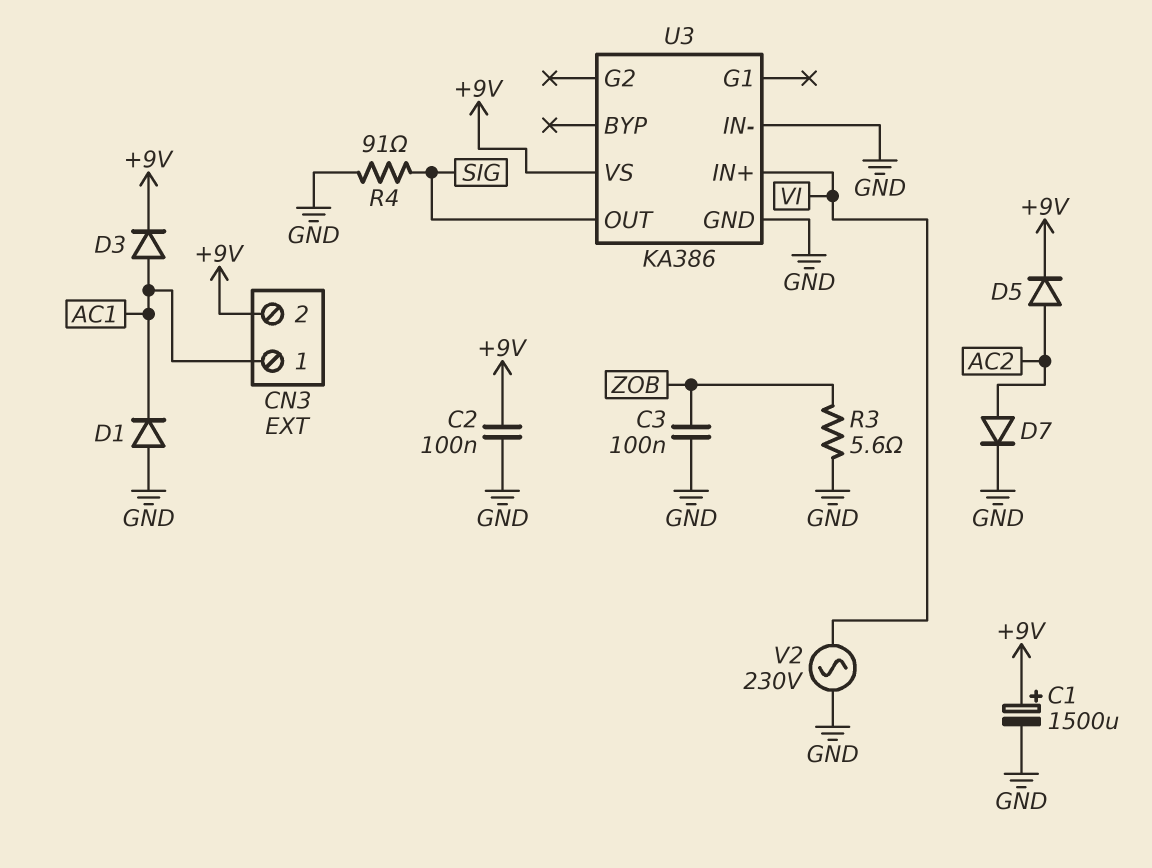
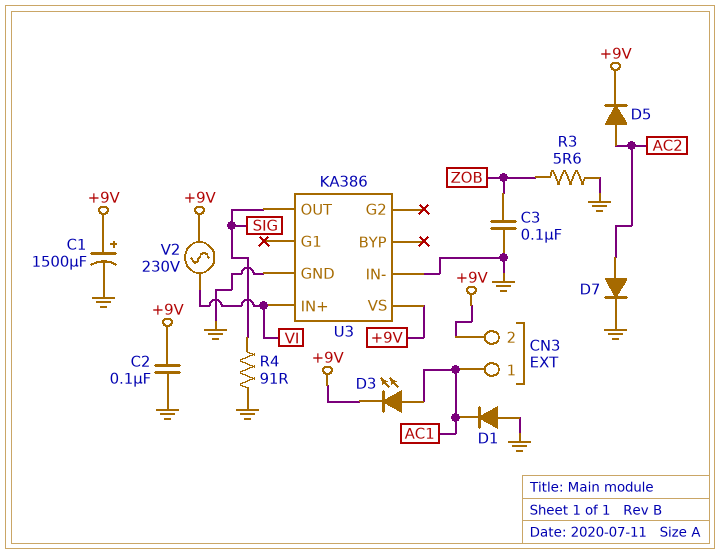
D3: diode (A AC1, K +9V) -> LED (A AC1, K +9V)
V2: AC 230V (GND, VI) -> AC 230V (+9V, VI)

